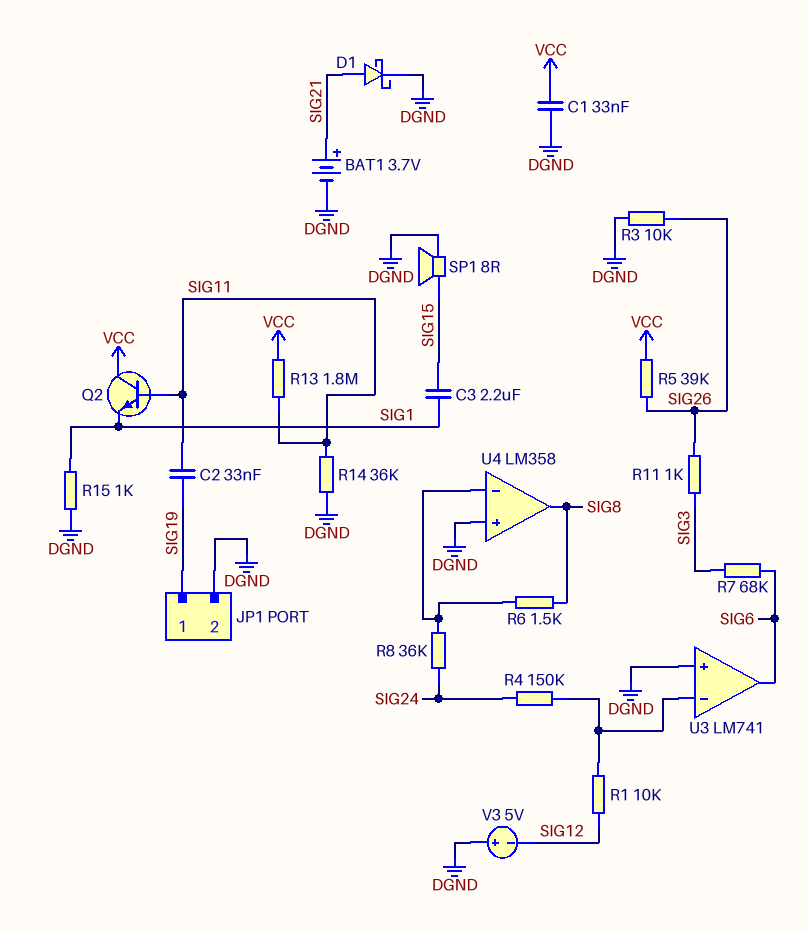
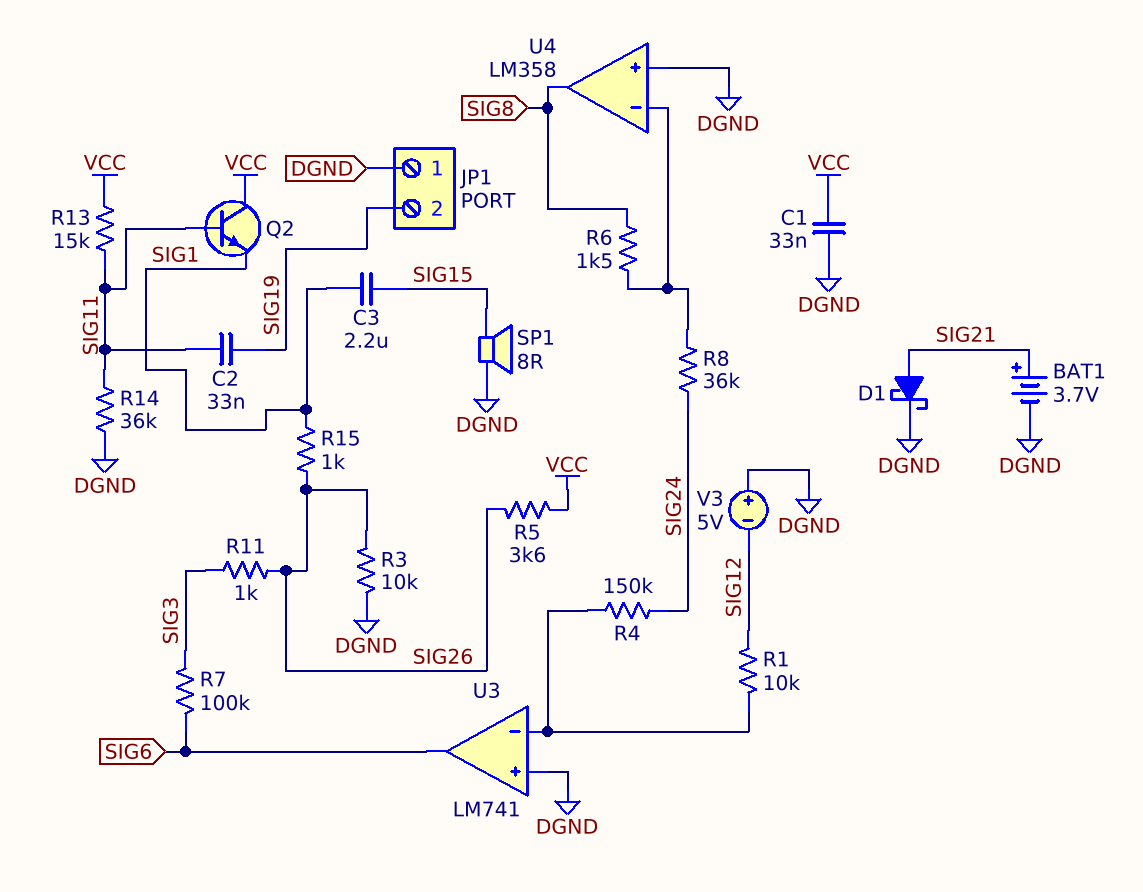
JP1 pin 1: SIG19 -> DGND
JP1 pin 2: DGND -> SIG19
R5: 39k (SIG26, VCC) -> 3.6k (SIG26, VCC)
R7: 68k (SIG3, SIG6) -> 100k (SIG3, SIG6)
R13: 1.8M (SIG11, VCC) -> 15k (SIG11, VCC)
R15: 1k (DGND, SIG1) -> 1k (SIG1, SIG26)

